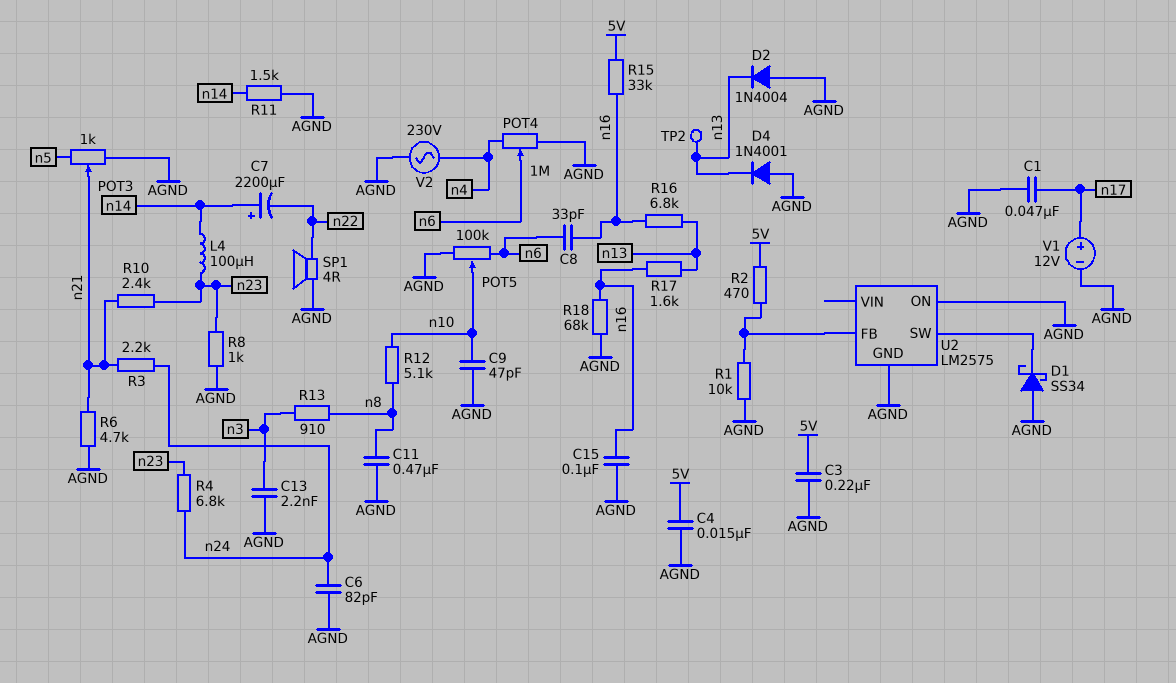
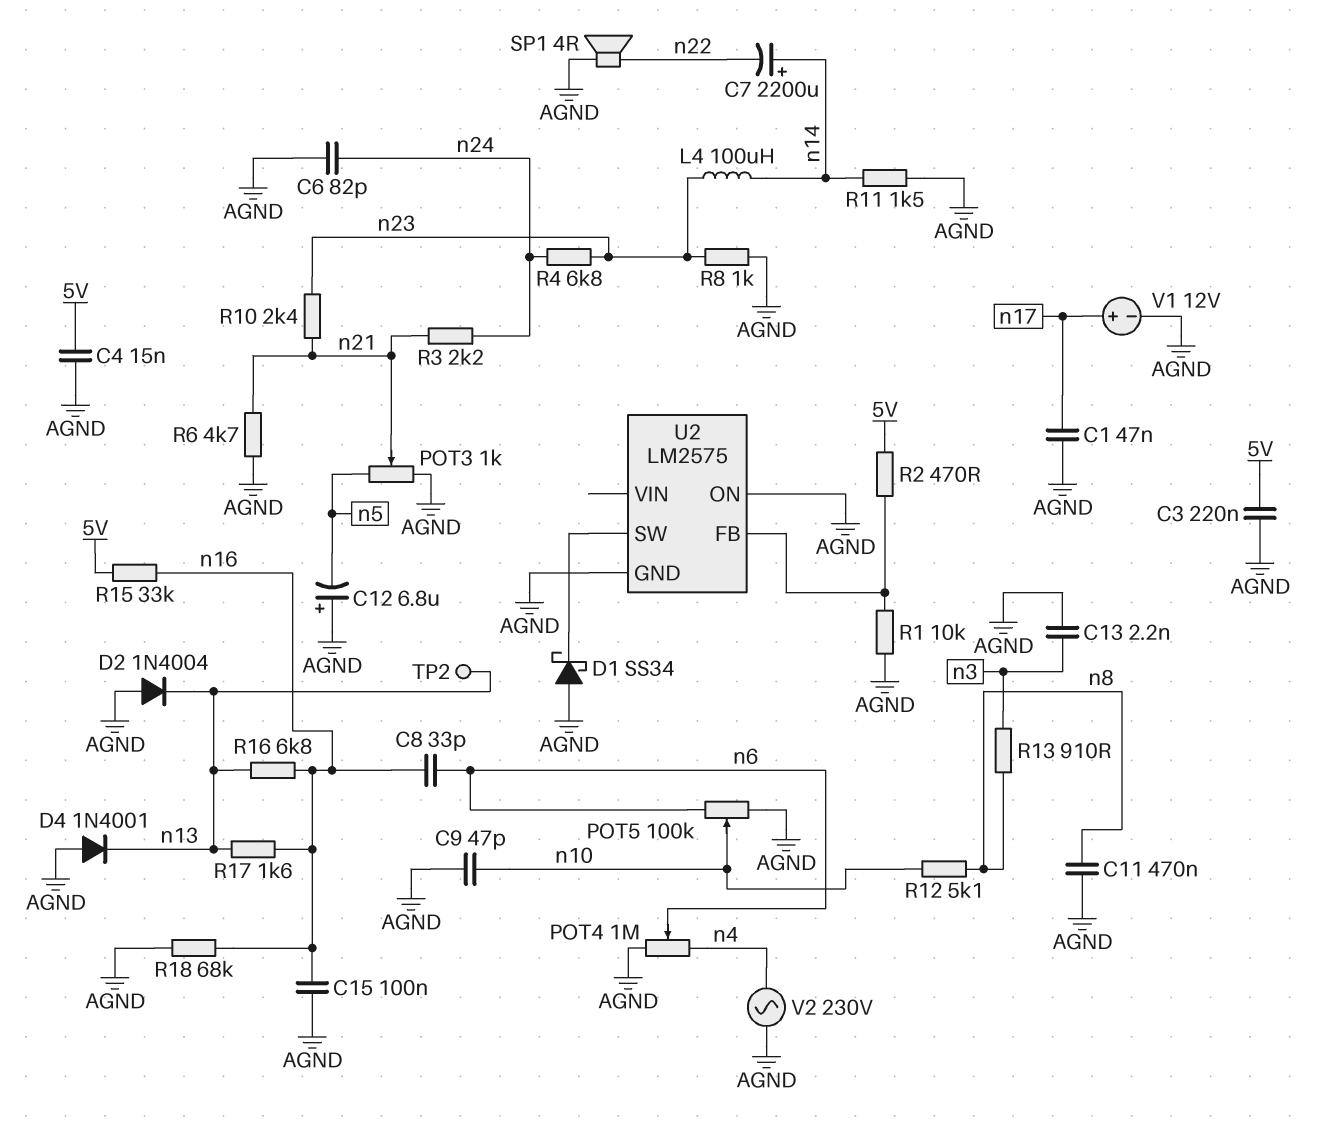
C12: none -> 6.8uF (plus AGND, minus n5)

